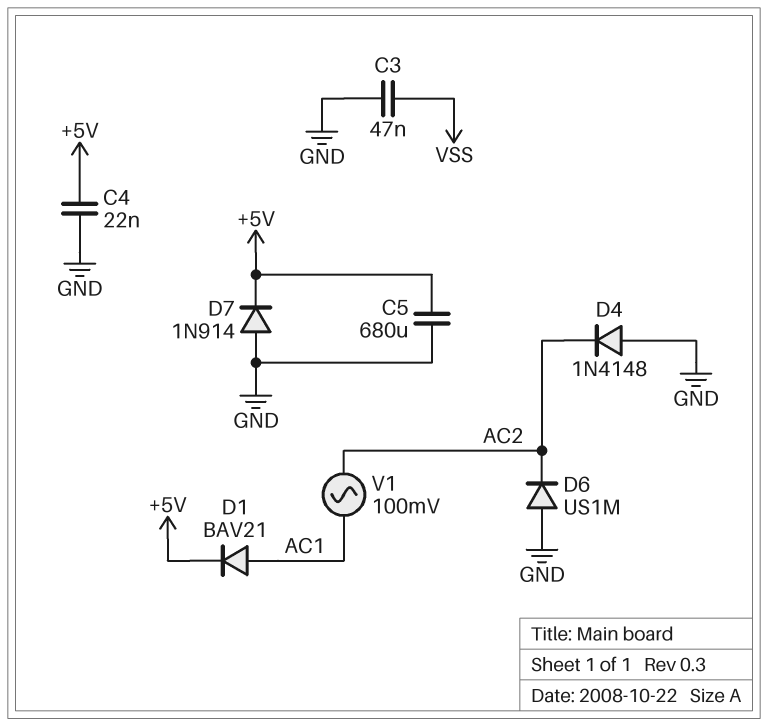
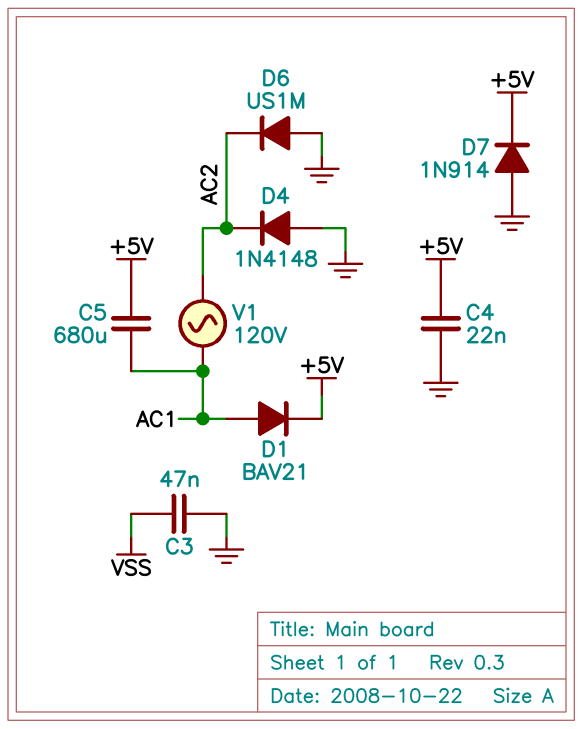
C5: 680uF (+5V, GND) -> 680uF (+5V, AC1)
V1: AC 100mV (AC1, AC2) -> AC 120V (AC1, AC2)

